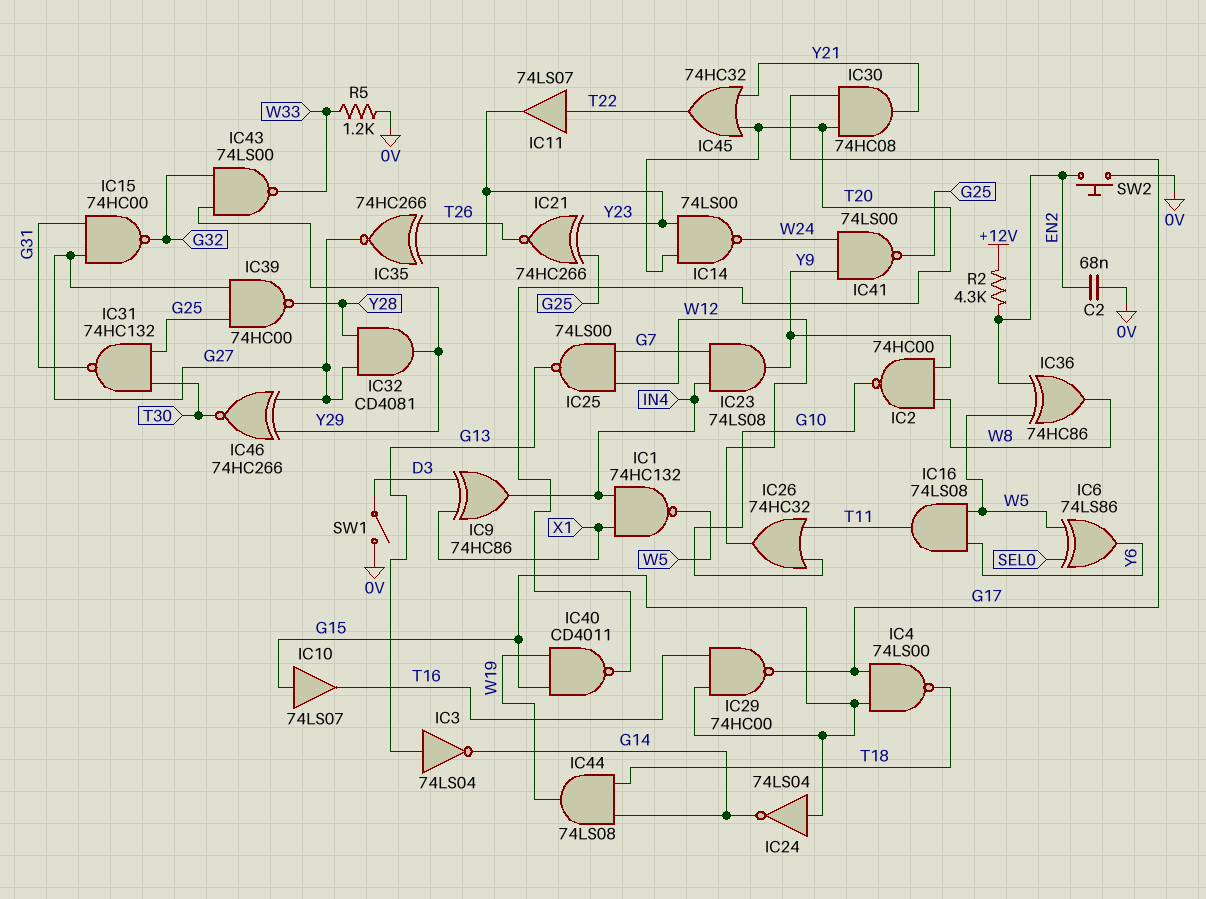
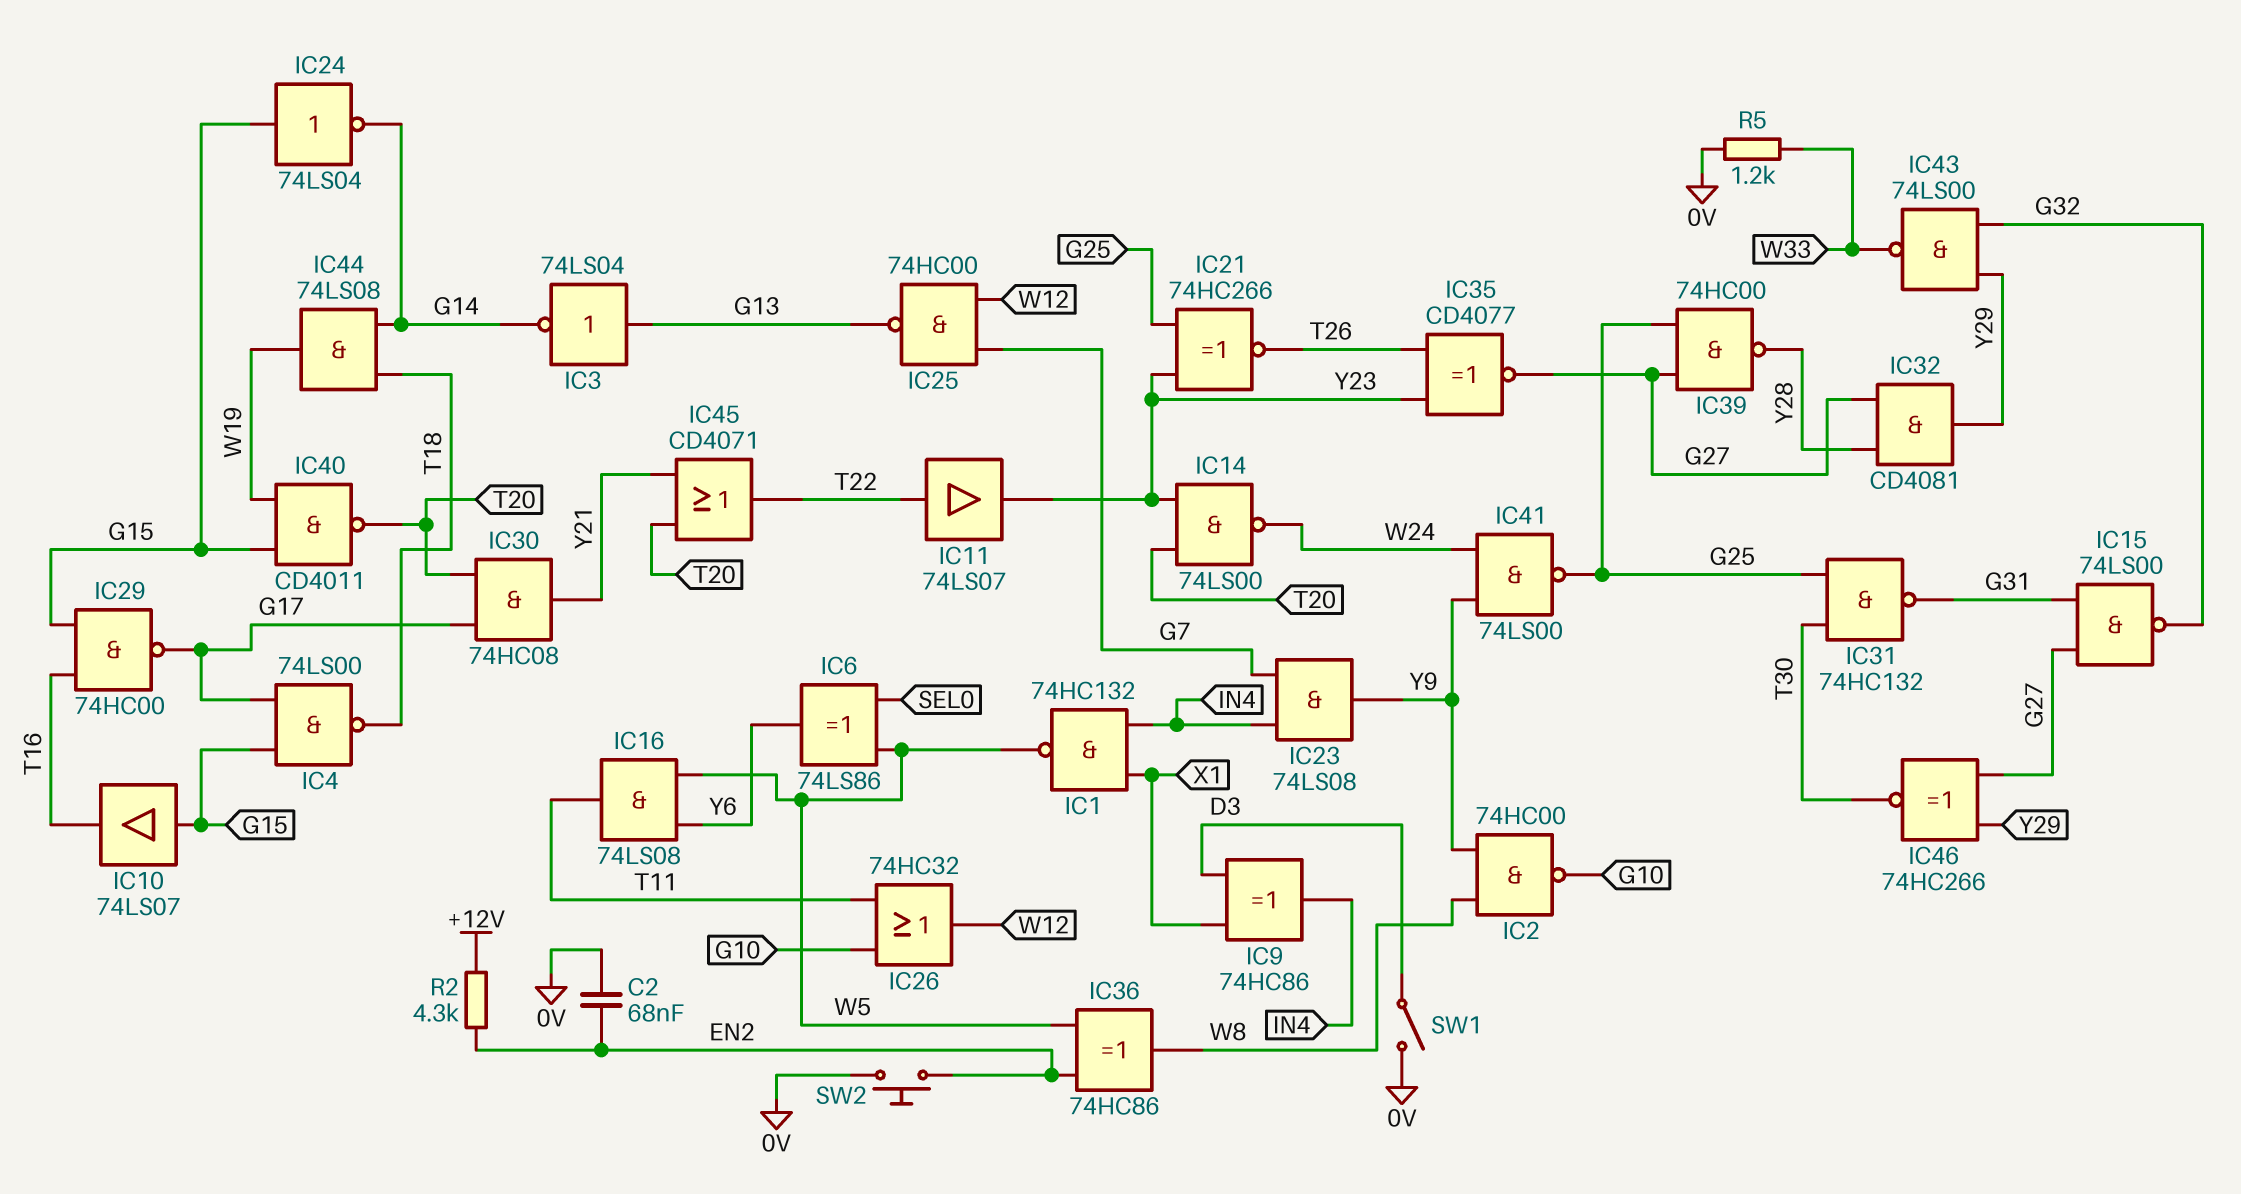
IC15: NAND 74HC00 (in G27, in G31, out G32) -> NAND 74LS00 (in G27, in G31, out G32)
IC25: NAND 74LS00 (in G7, in W12, out G13) -> NAND 74HC00 (in G7, in W12, out G13)
IC35: XNOR 74HC266 (in T26, in Y23, out G27) -> XNOR CD4077 (in T26, in Y23, out G27)
IC45: OR 74HC32 (in T20, in Y21, out T22) -> OR CD4071 (in T20, in Y21, out T22)

